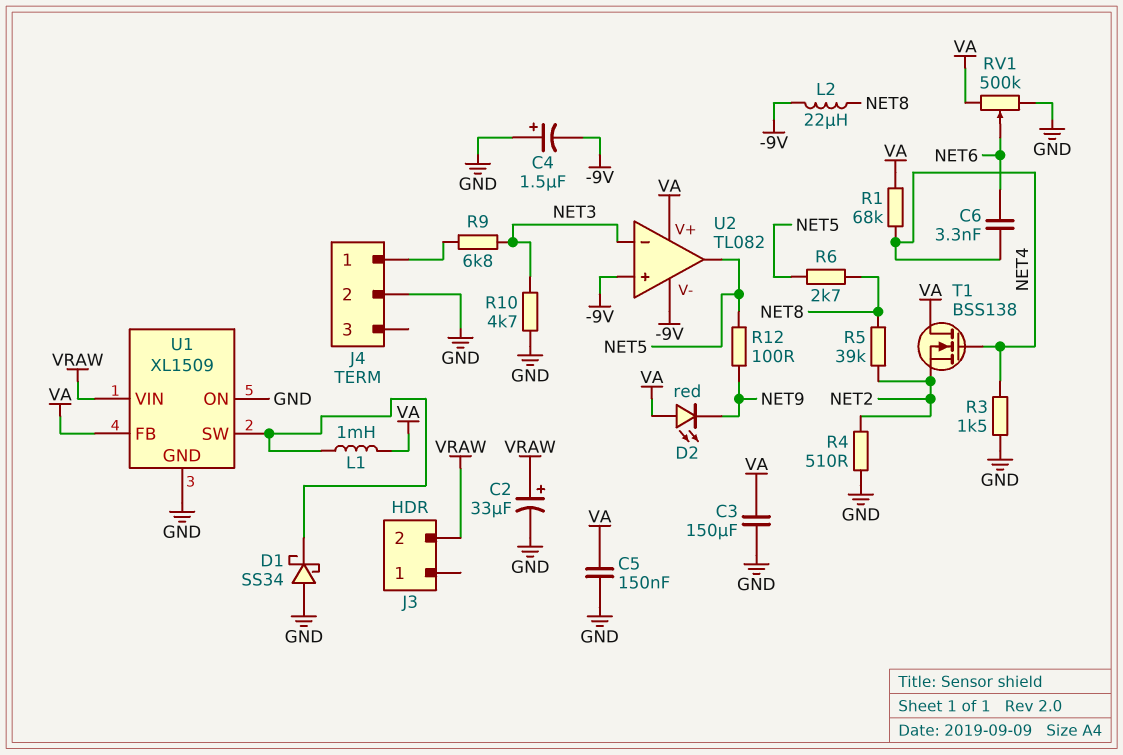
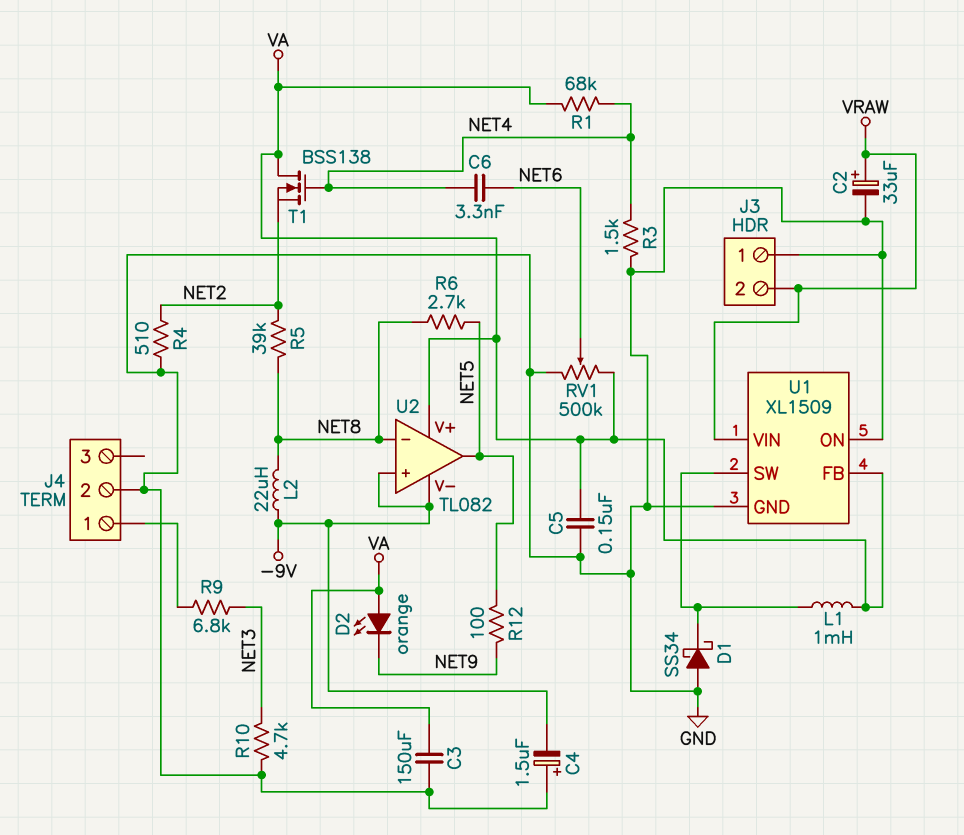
D2: LED red (A VA, K NET9) -> LED orange (A VA, K NET9)
J3 pin 1: none -> GND
U2 pin in-: NET3 -> NET8

